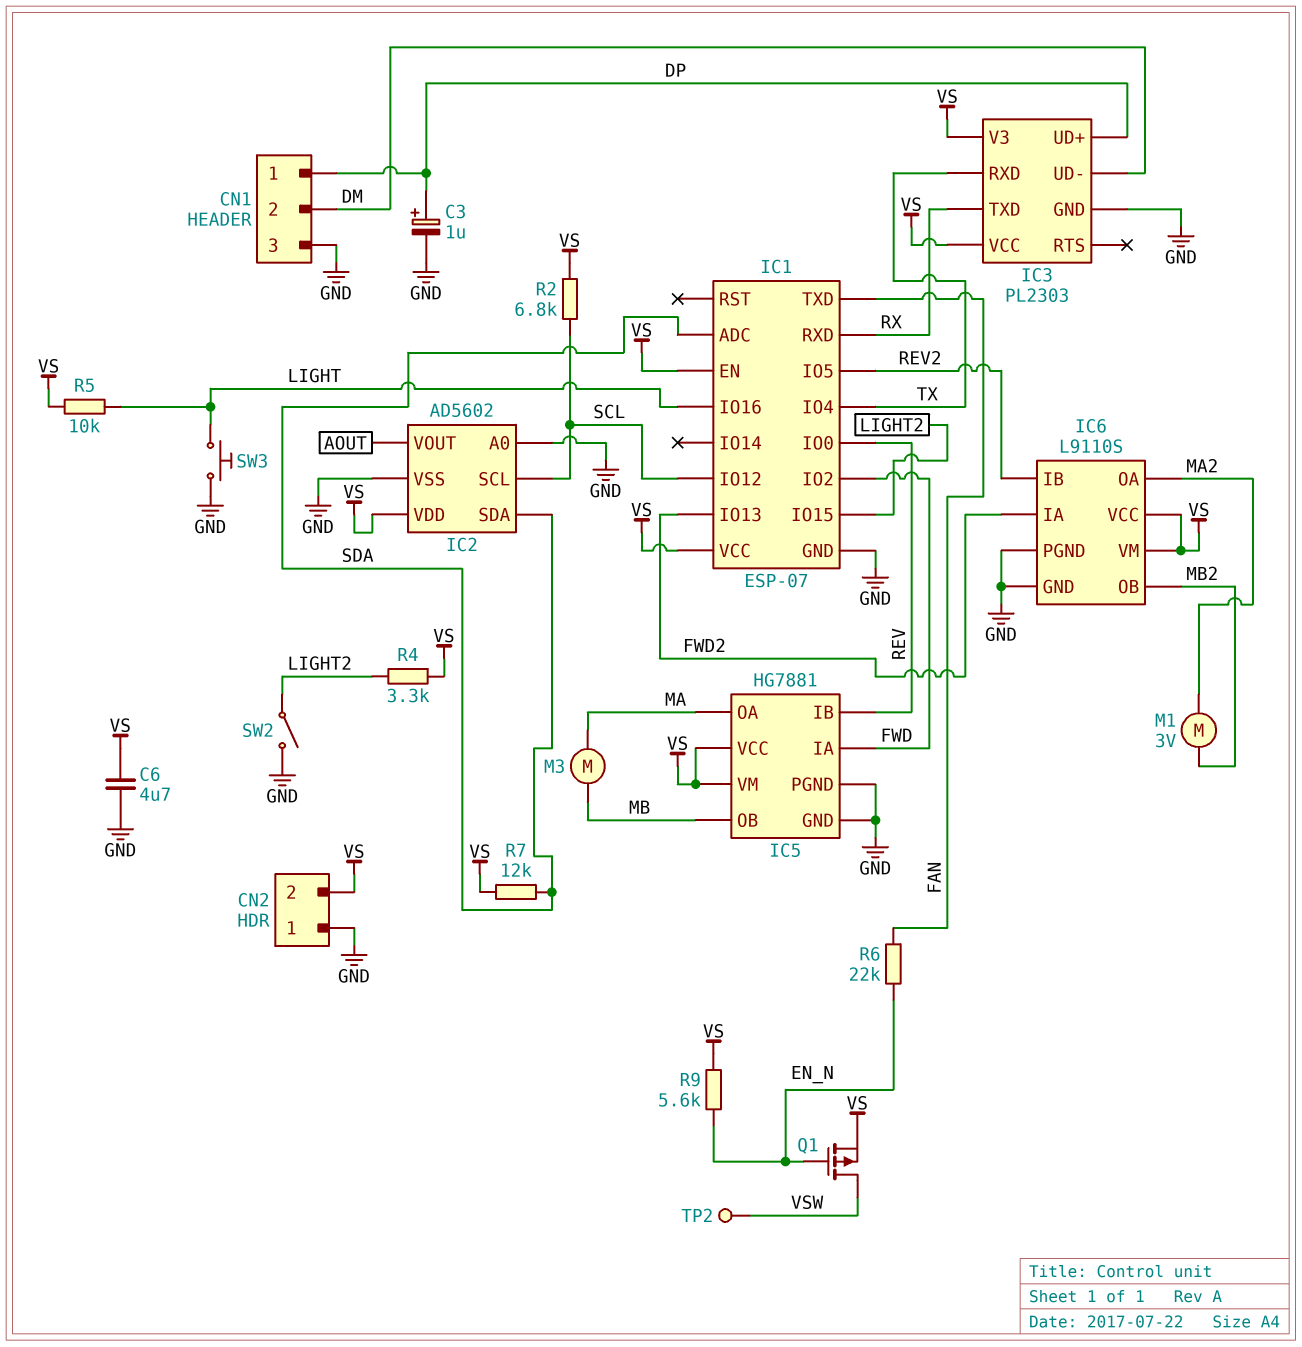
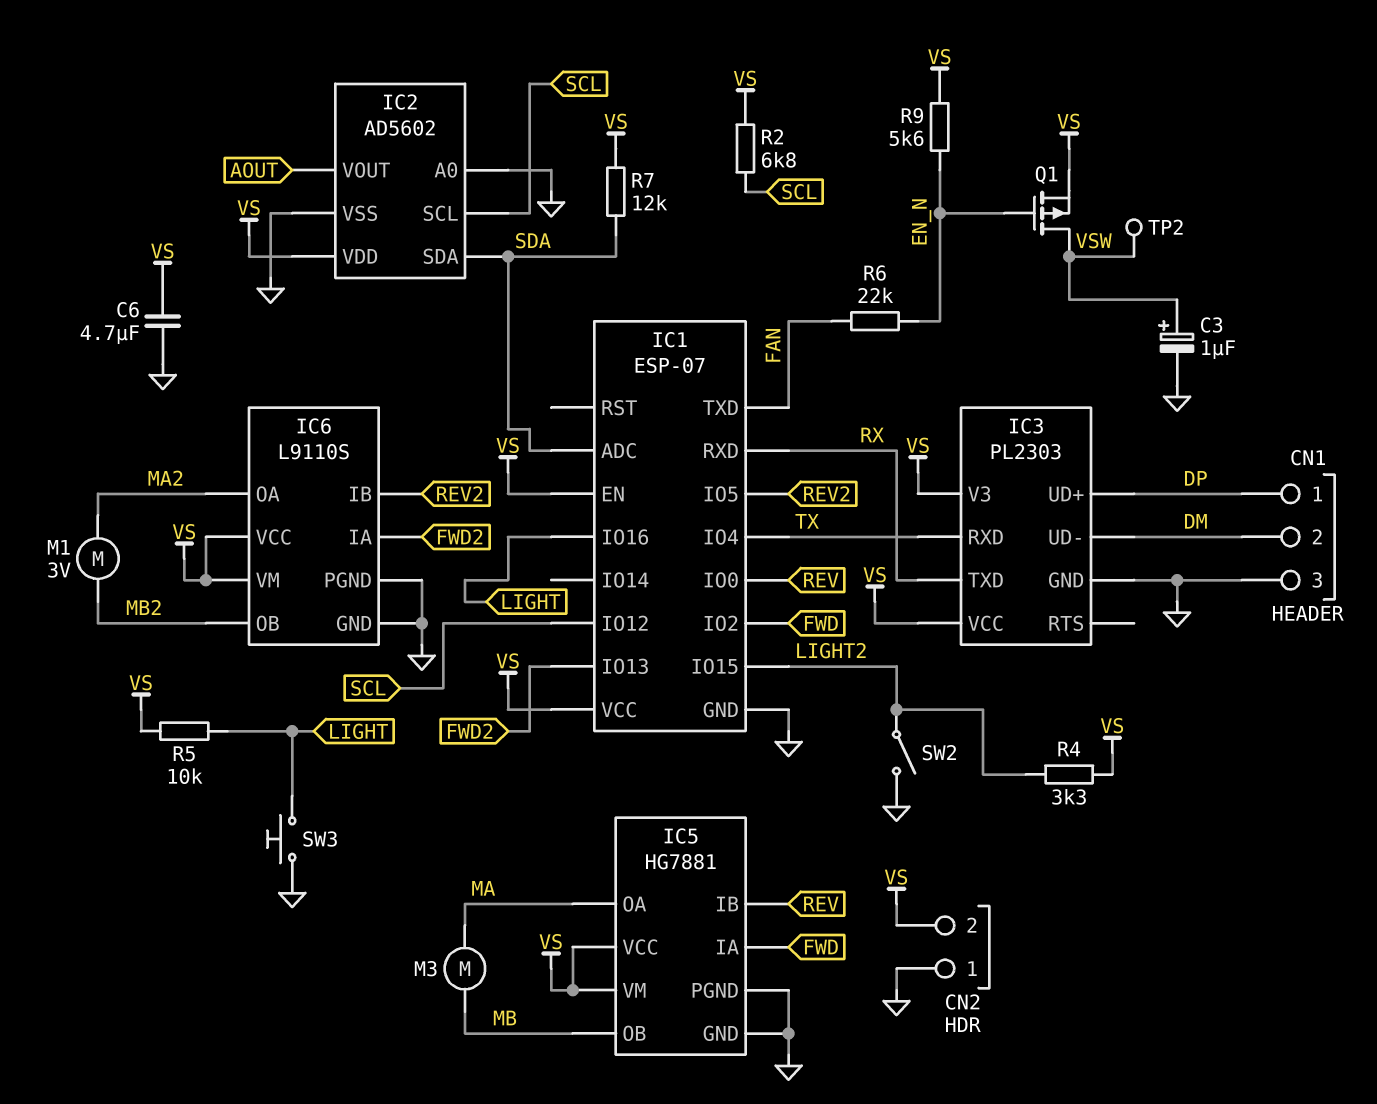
C3: 1uF (plus DP, minus GND) -> 1uF (plus VSW, minus GND)

